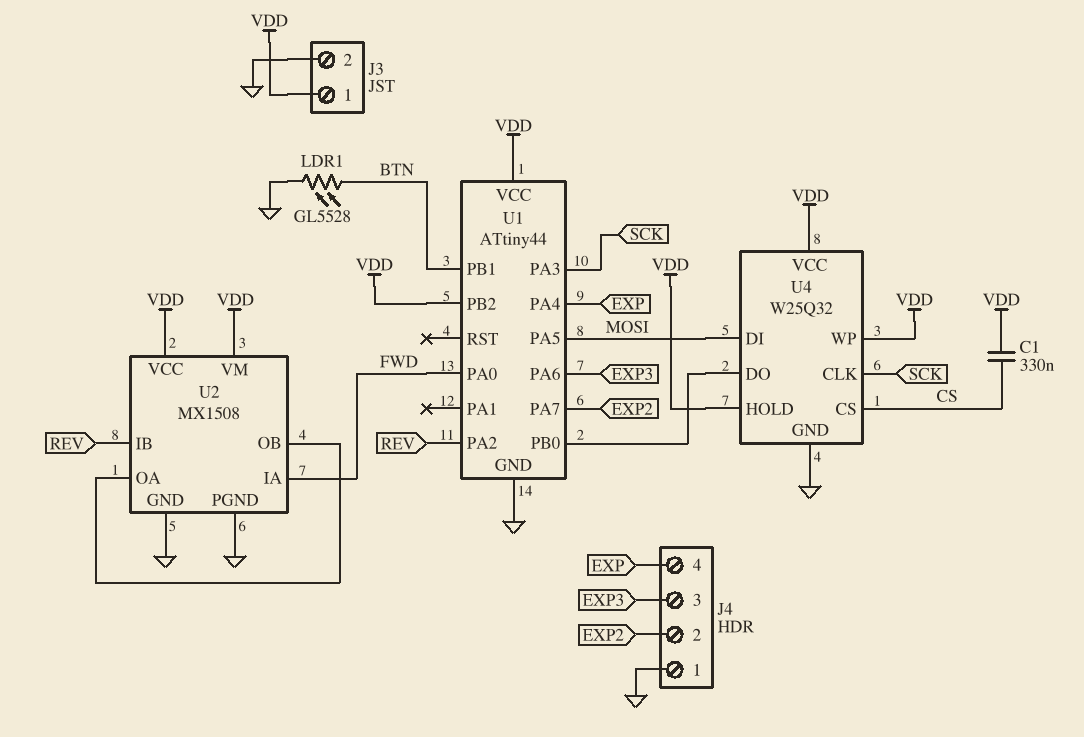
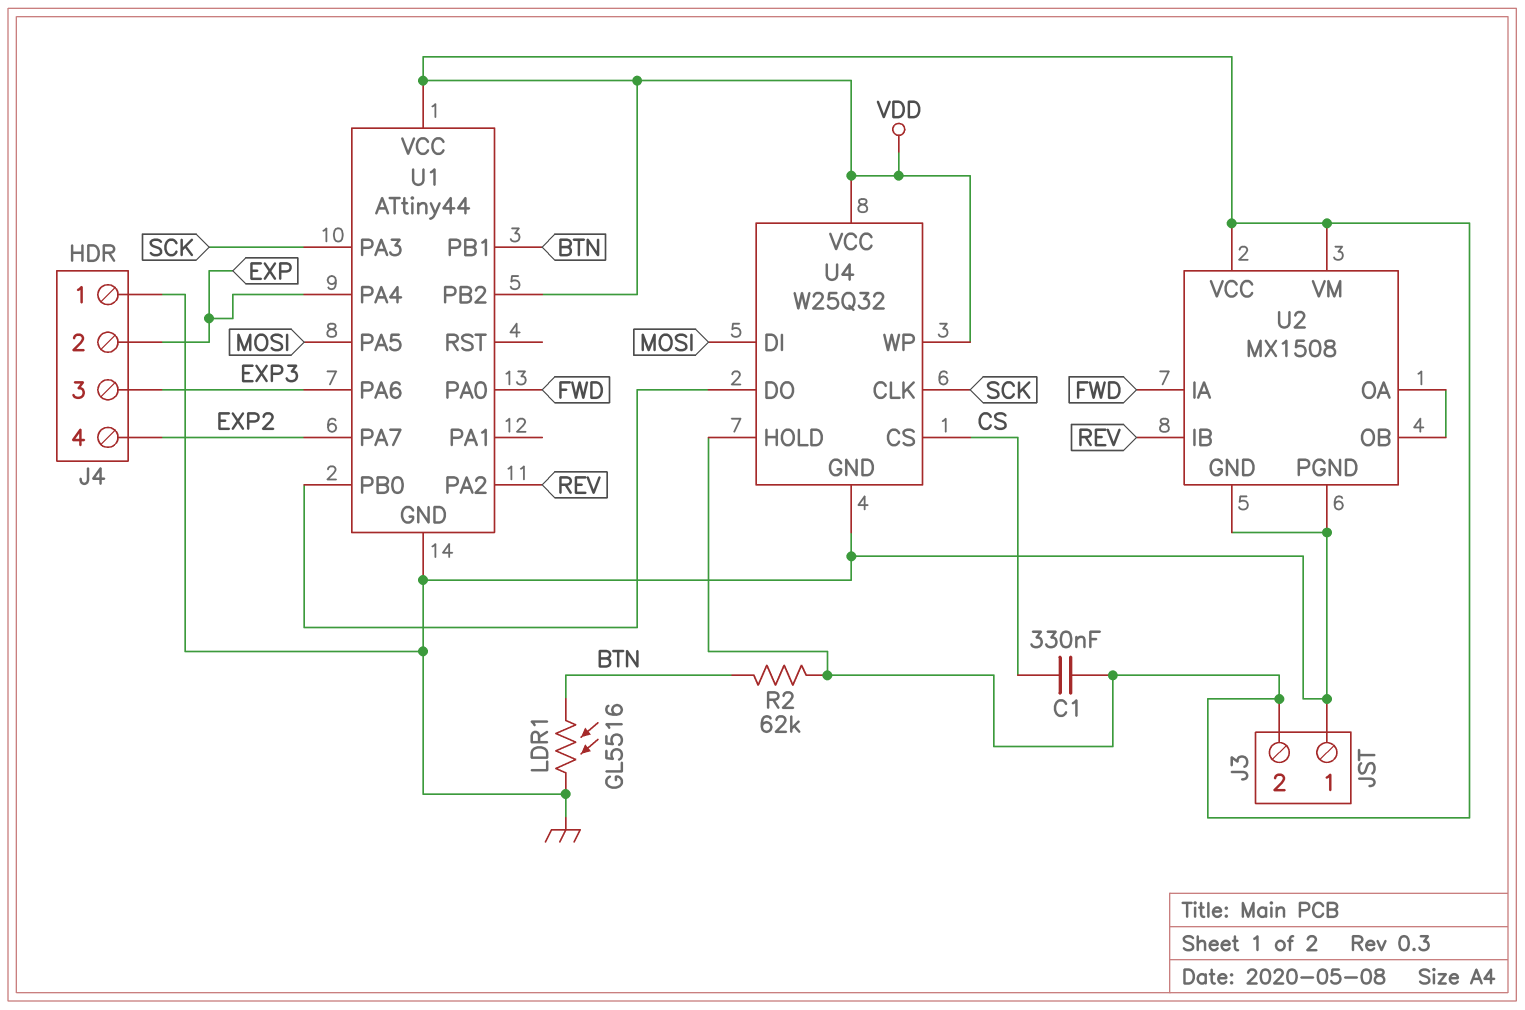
J3 pin 1: VDD -> GND
J3 pin 2: GND -> VDD
J4 pin 2: EXP2 -> EXP
J4 pin 4: EXP -> EXP2
LDR1: GL5528 (BTN, GND) -> GL5516 (BTN, GND)
R2: none -> 62k (BTN, VDD)

